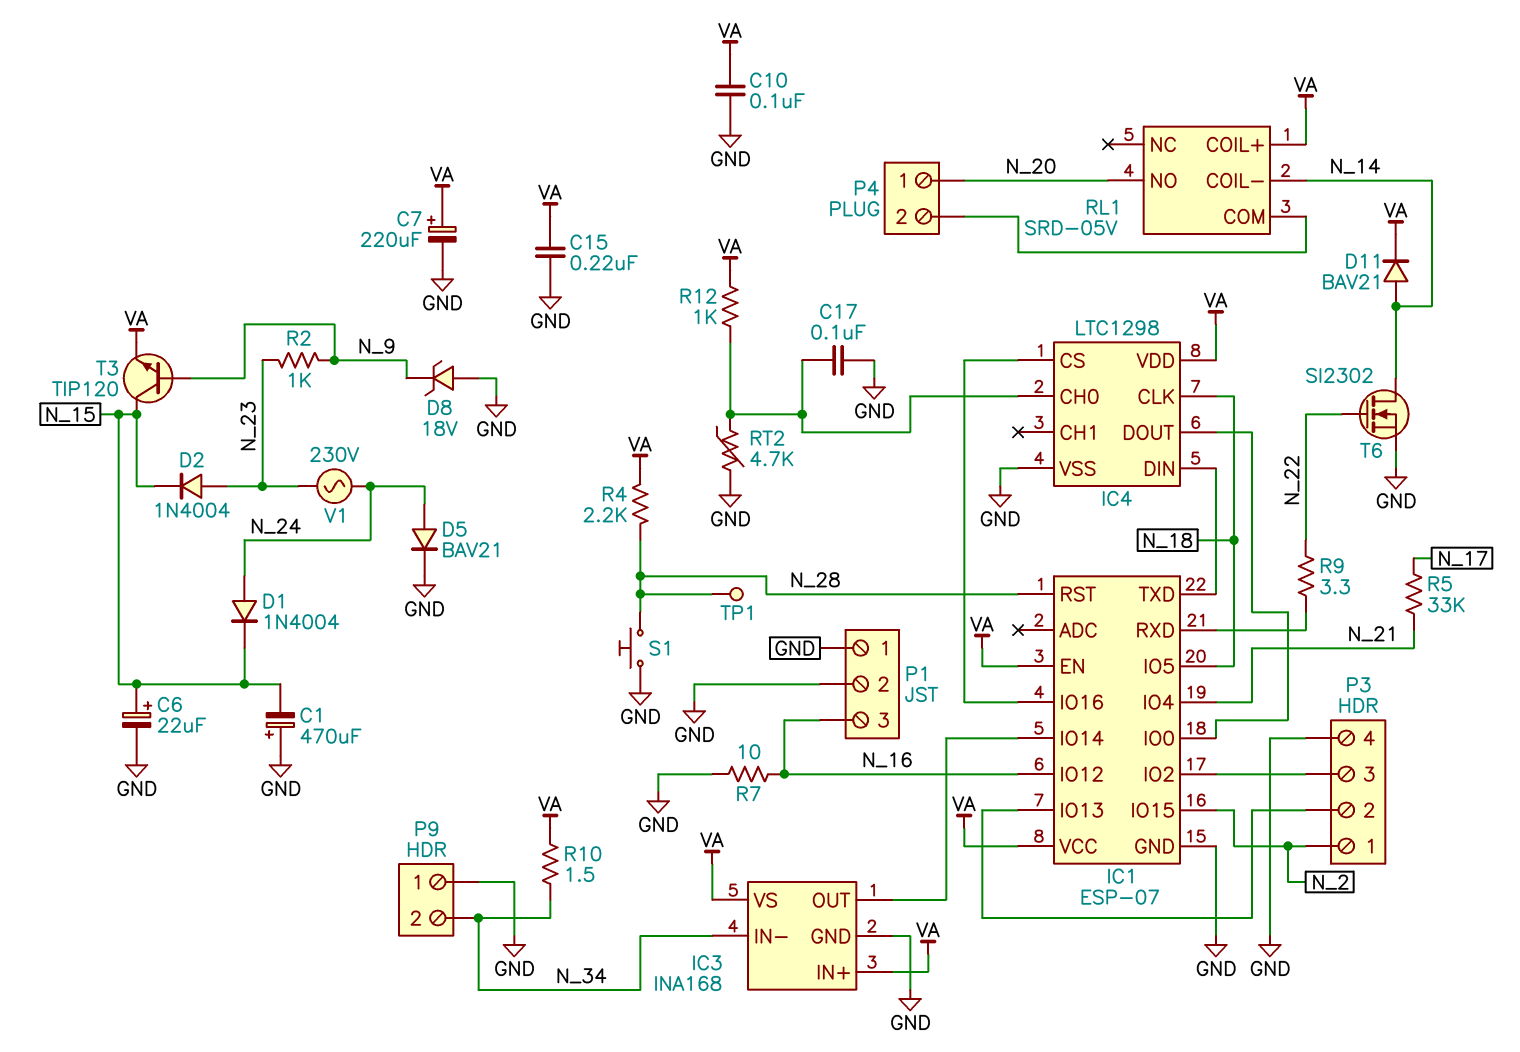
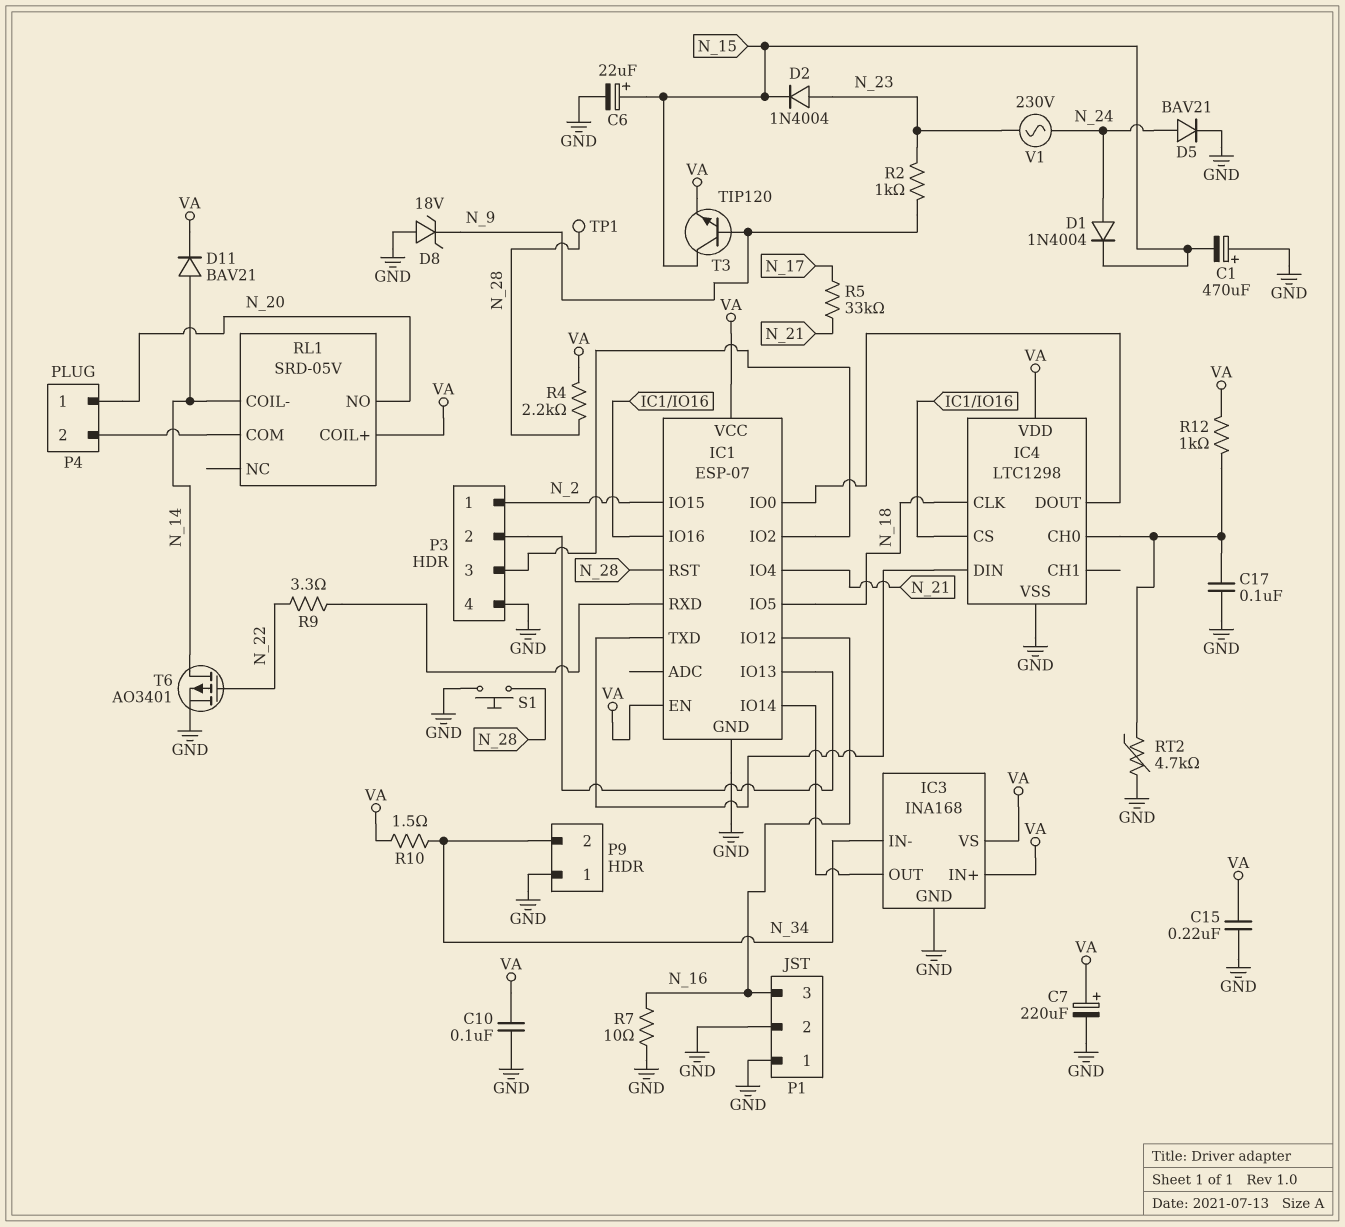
T6: NMOS SI2302 (G N_22, D N_14, S GND) -> PMOS AO3401 (G N_22, D N_14, S GND)

